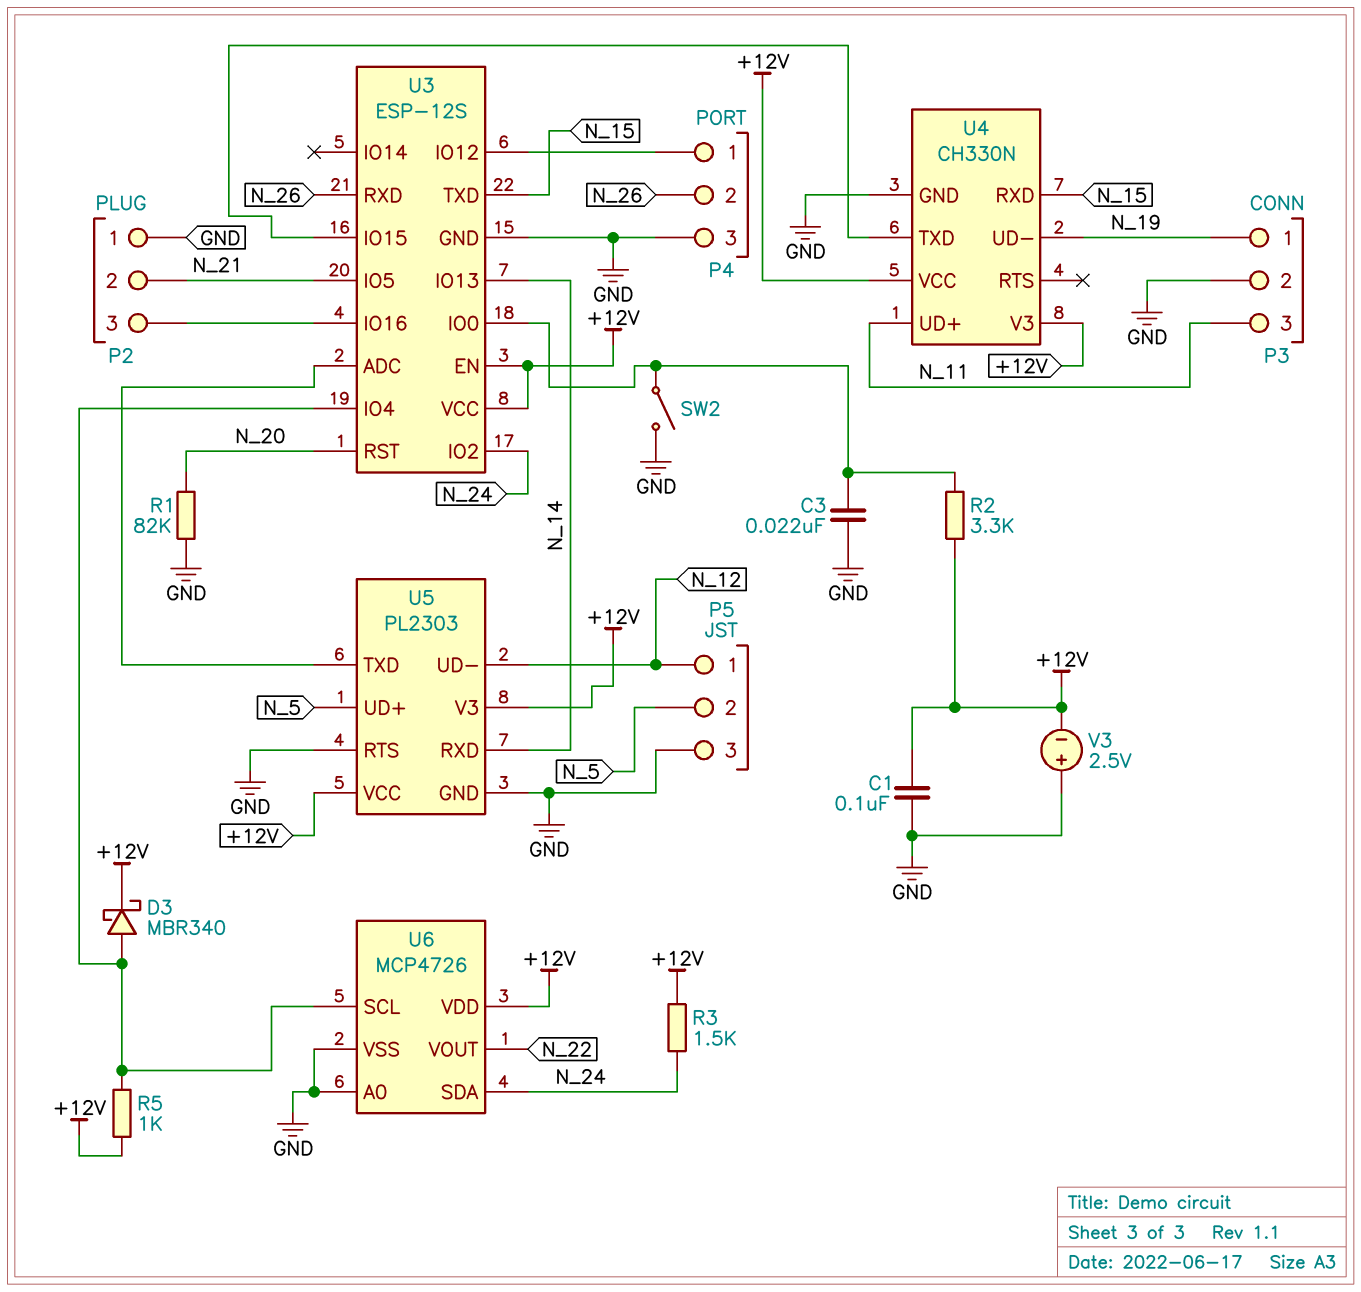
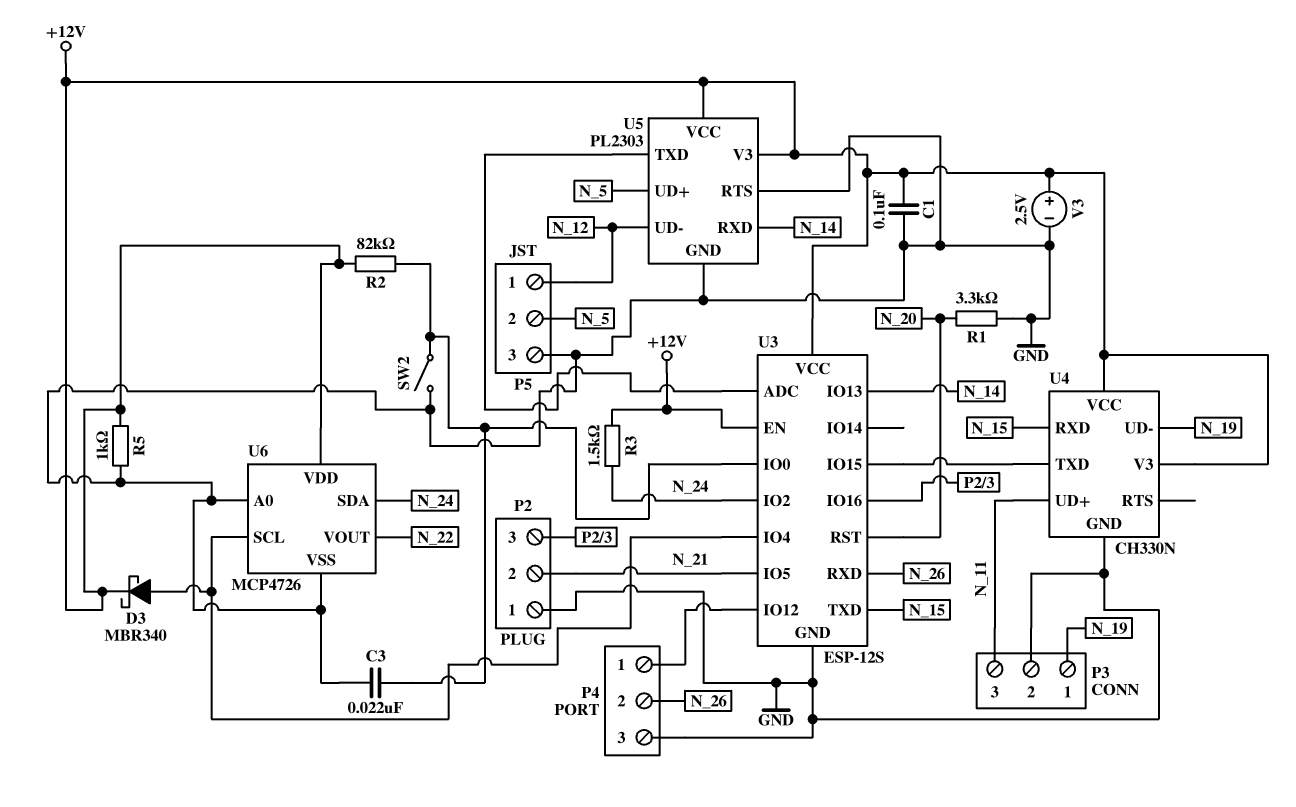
R1: 82k (GND, N_20) -> 3.3k (GND, N_20)
R2: 3.3k (+12V, U3/IO0) -> 82k (+12V, U3/IO0)
R5: 1k (+12V, U3/IO4) -> 1k (+12V, GND)
V3: 2.5V (plus GND, minus +12V) -> 2.5V (plus +12V, minus GND)

